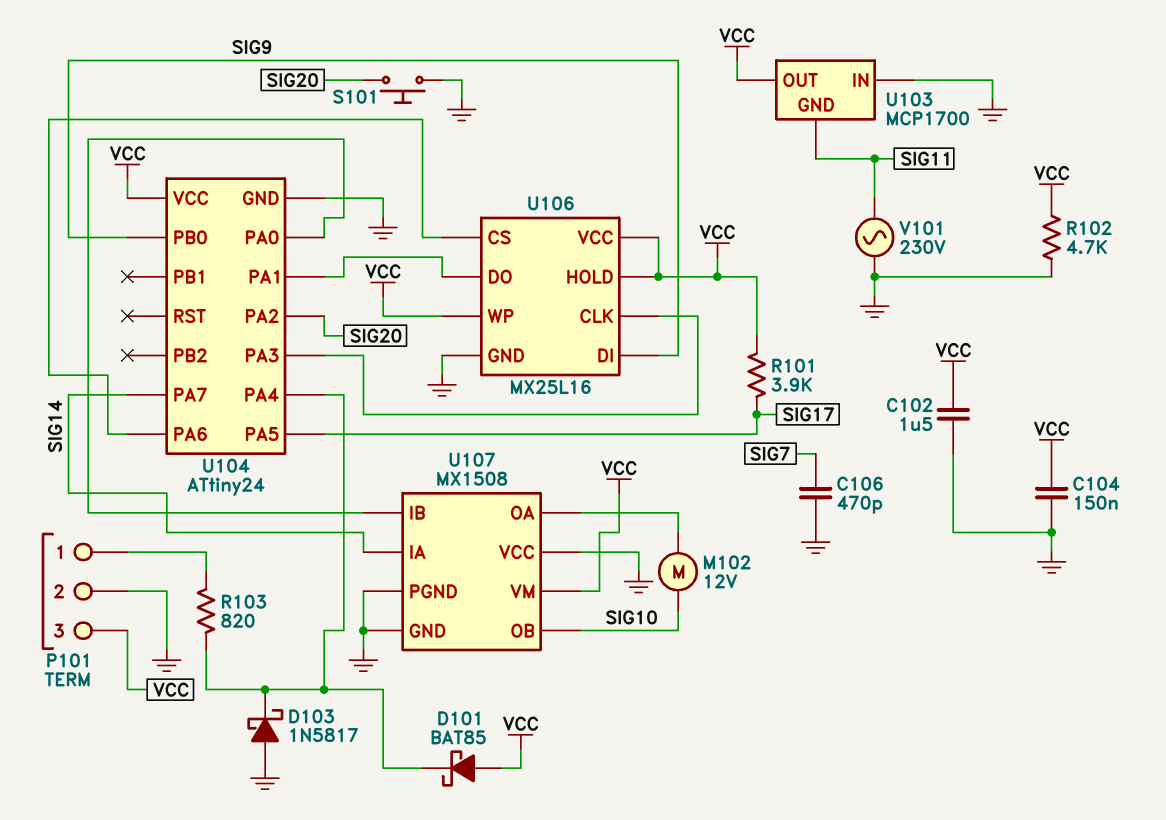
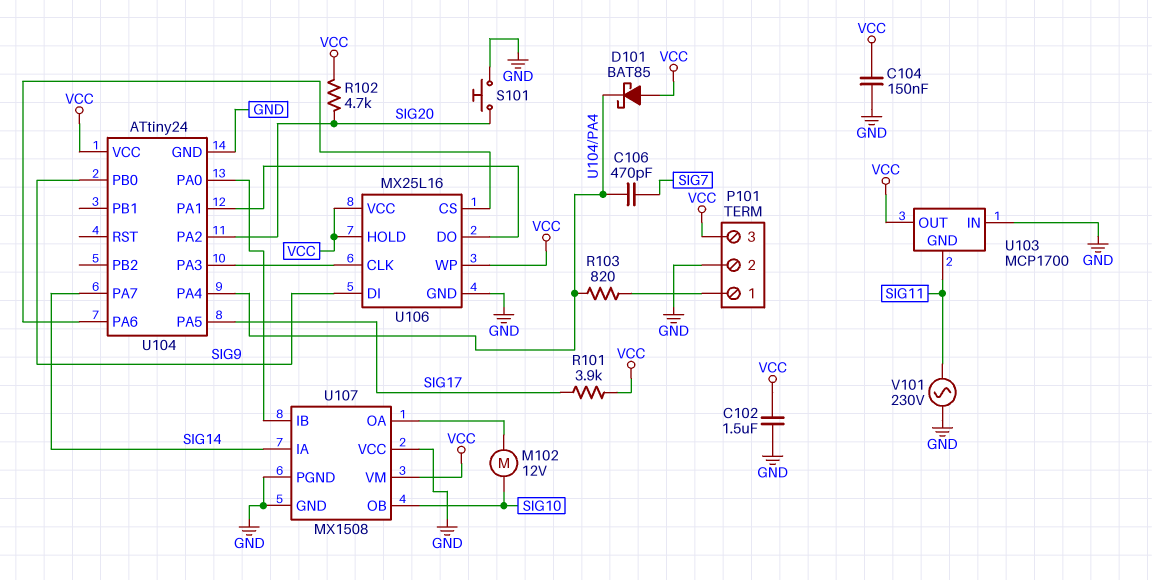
C106: 470pF (GND, SIG7) -> 470pF (SIG7, U104/PA4)
D103: schottky 1N5817 (A GND, K U104/PA4) -> none
R102: 4.7k (GND, VCC) -> 4.7k (SIG20, VCC)

